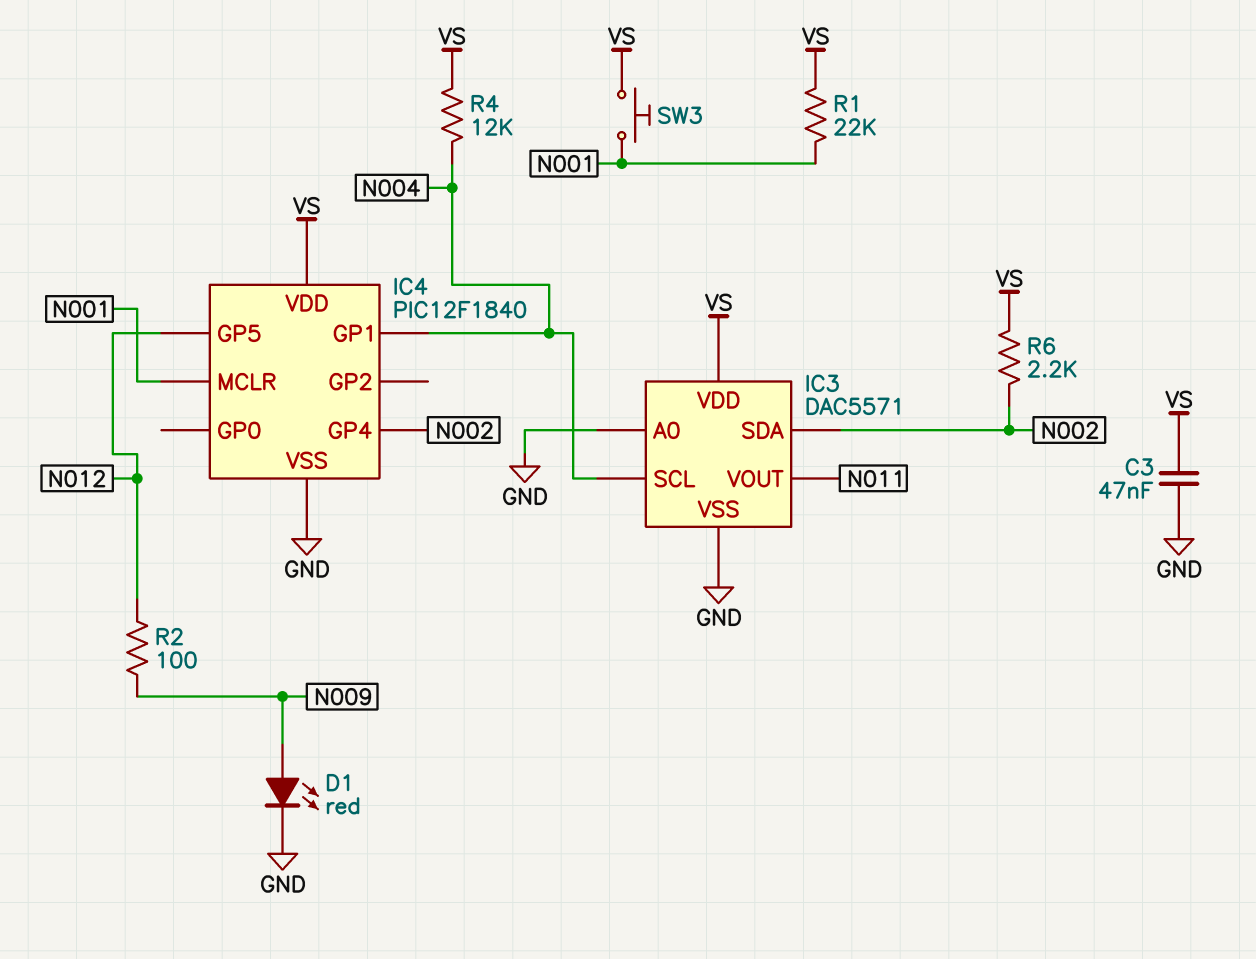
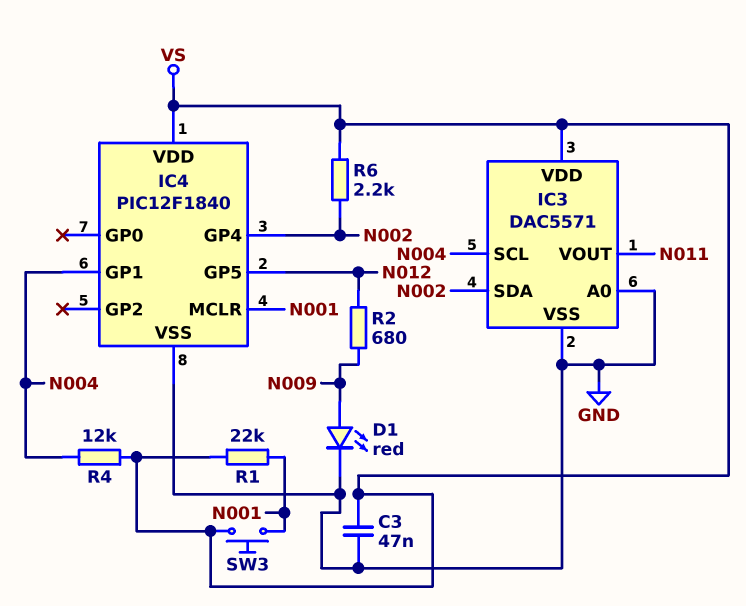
R2: 100 (N009, N012) -> 680 (N009, N012)

